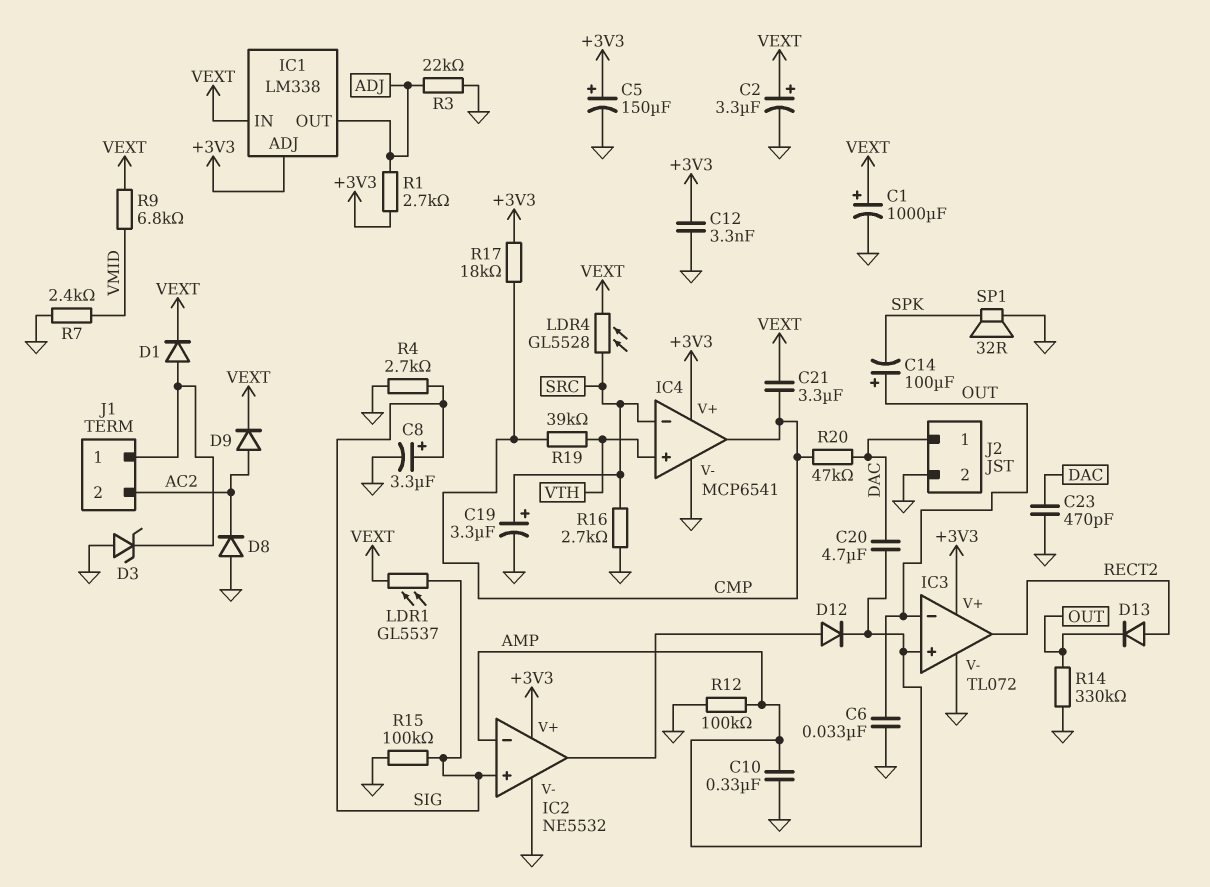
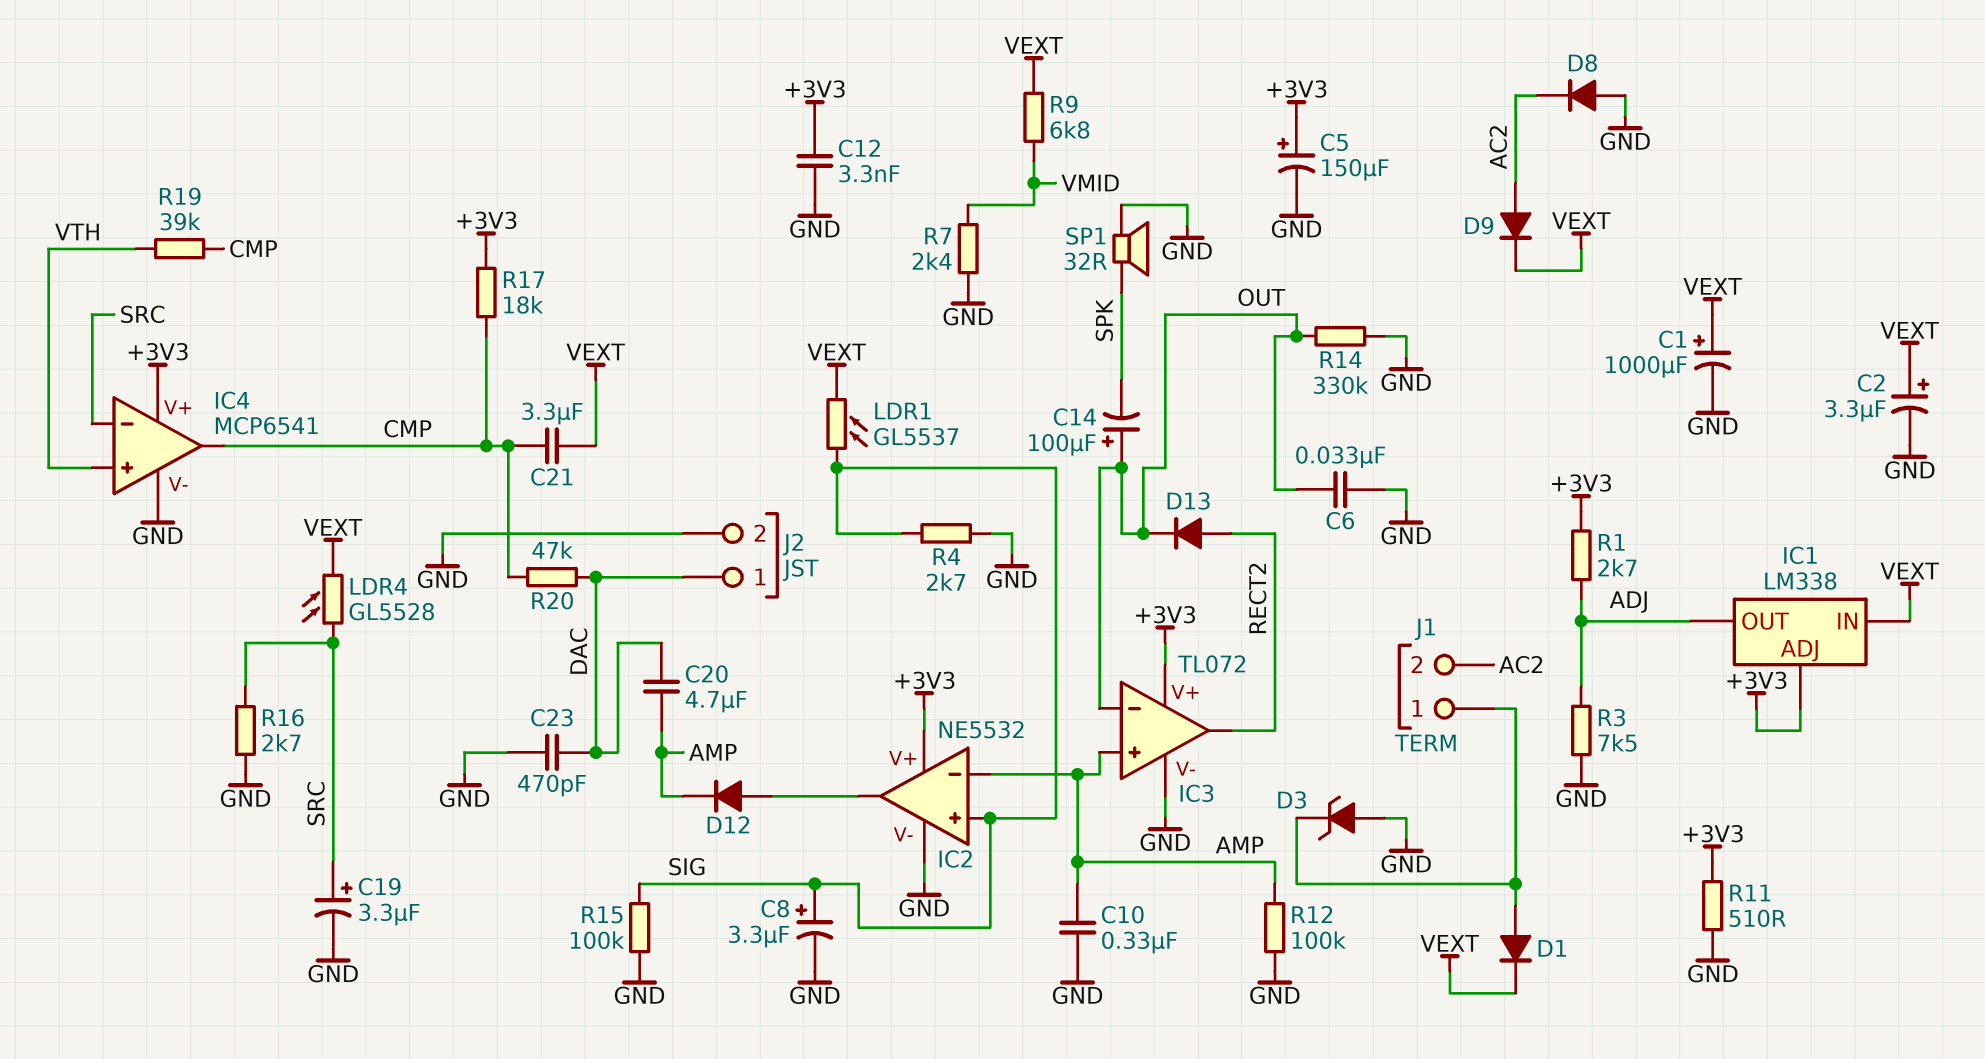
R3: 22k (ADJ, GND) -> 7.5k (ADJ, GND)
R11: none -> 510 (+3V3, GND)

